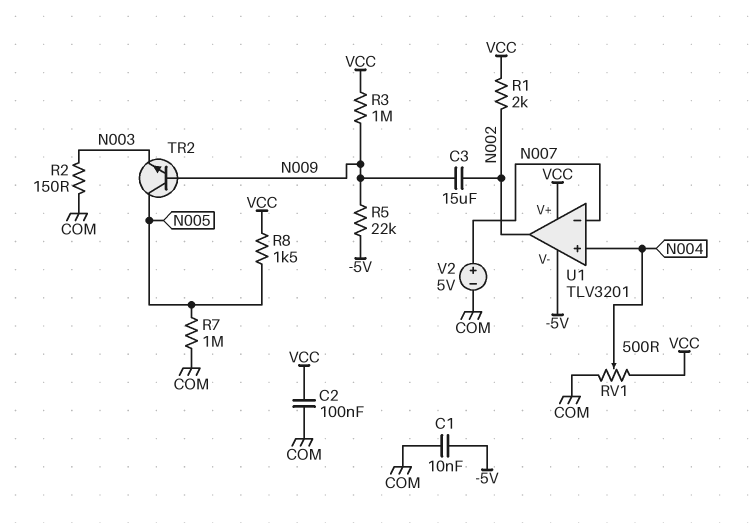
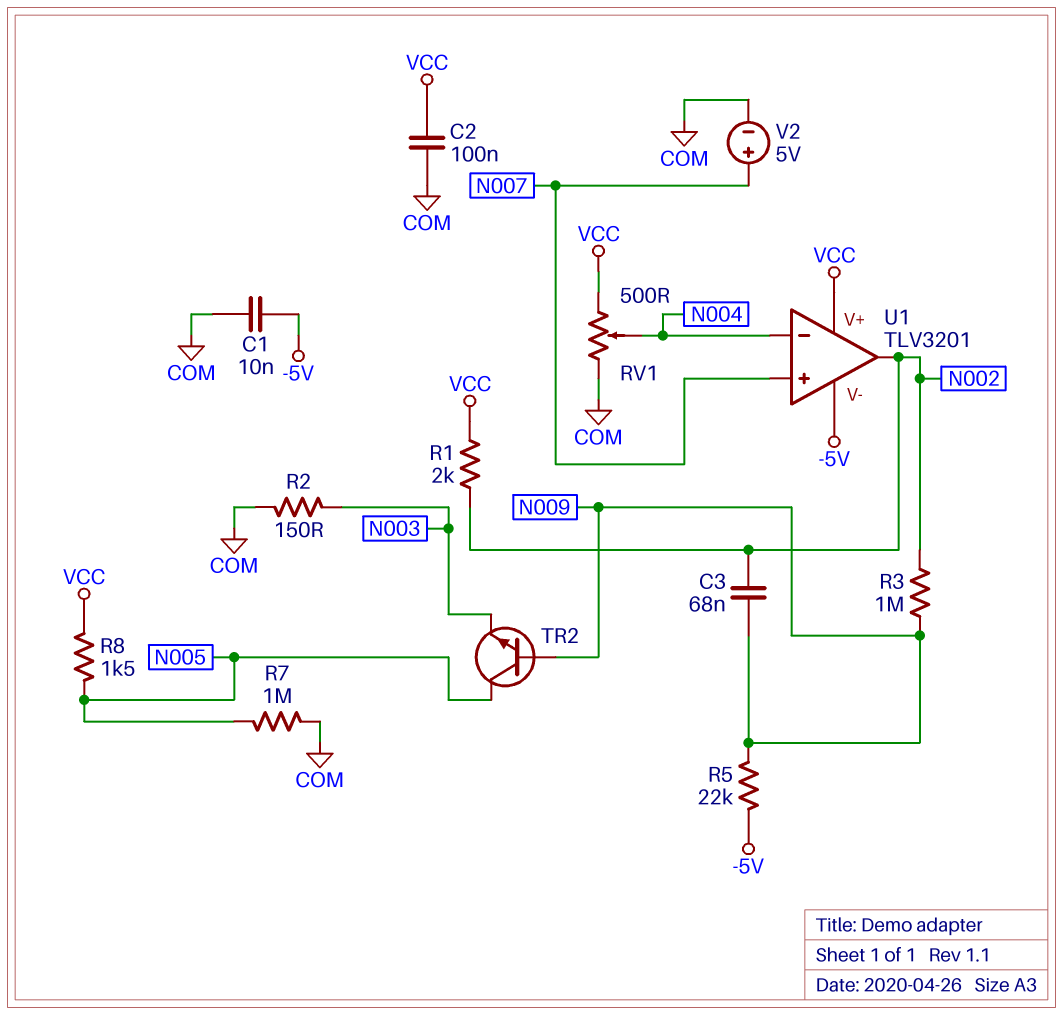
C3: 15uF (N002, N009) -> 68nF (N002, N009)
R3: 1M (N009, VCC) -> 1M (N002, N009)
U1 pin in+: N004 -> N007
U1 pin in-: N007 -> N004

